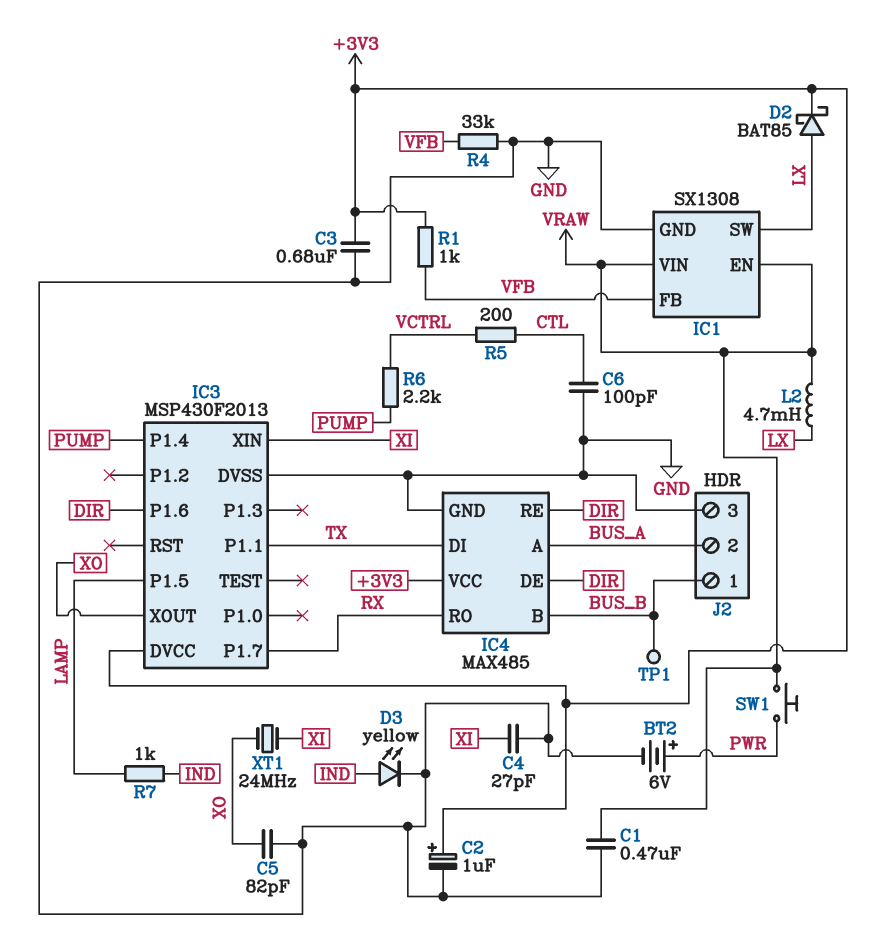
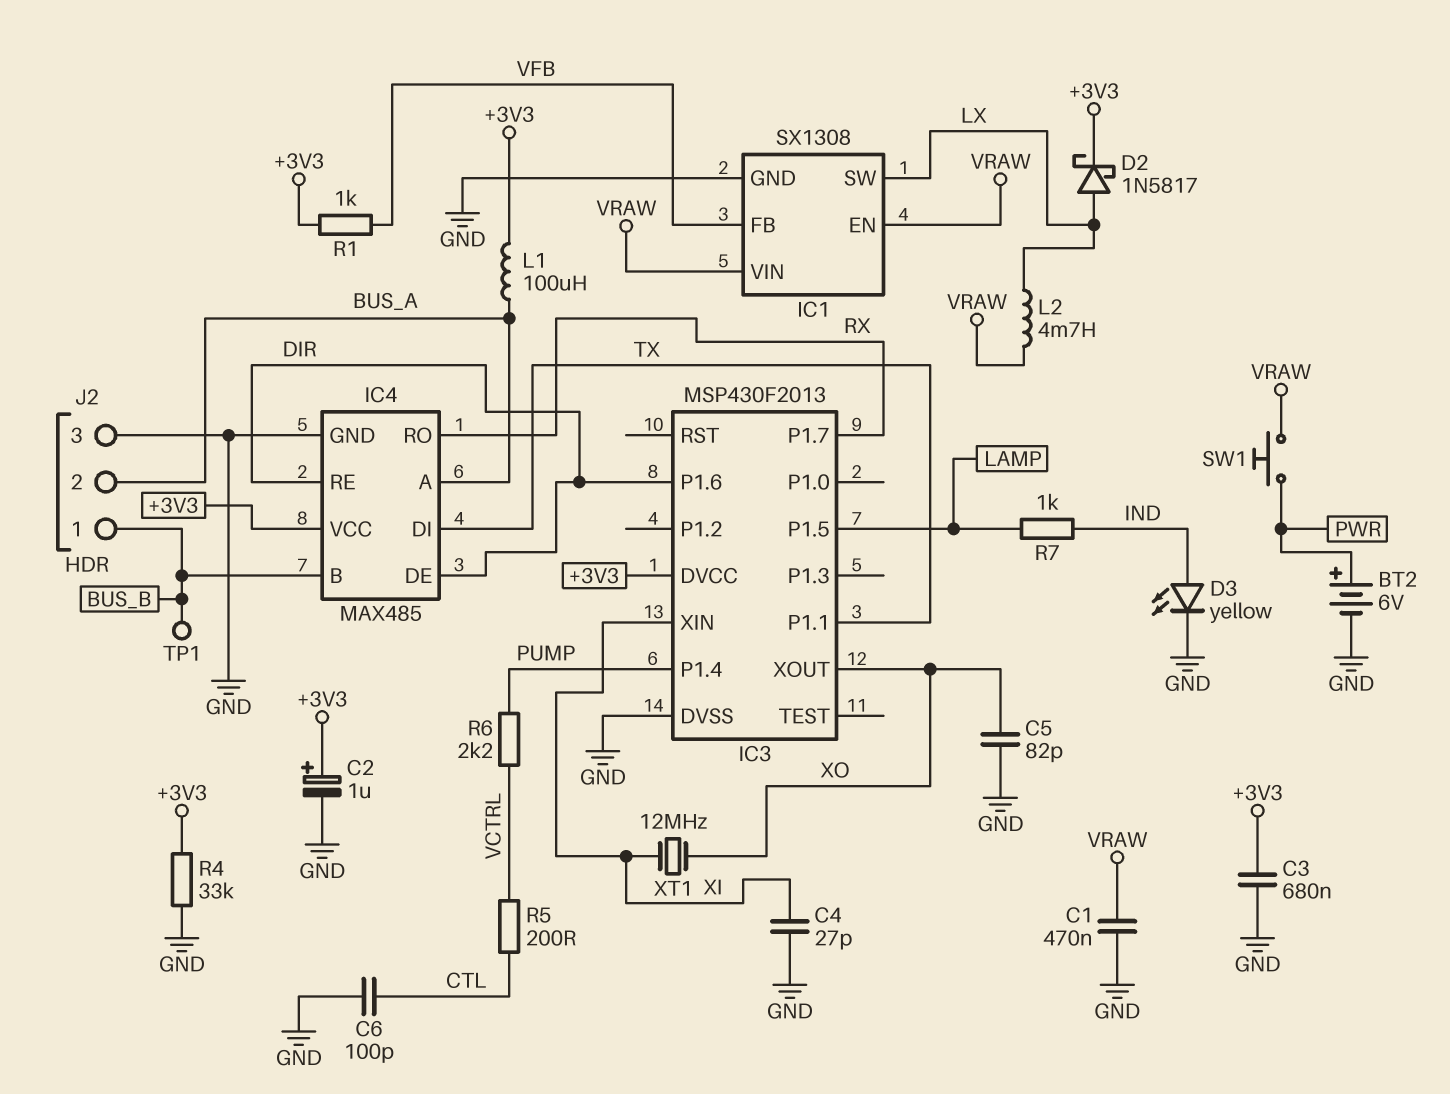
D2: schottky BAT85 (A LX, K +3V3) -> schottky 1N5817 (A LX, K +3V3)
L1: none -> 100uH (+3V3, BUS_A)
R4: 33k (GND, VFB) -> 33k (+3V3, GND)
XT1: 24MHz (XI, XO) -> 12MHz (XI, XO)

